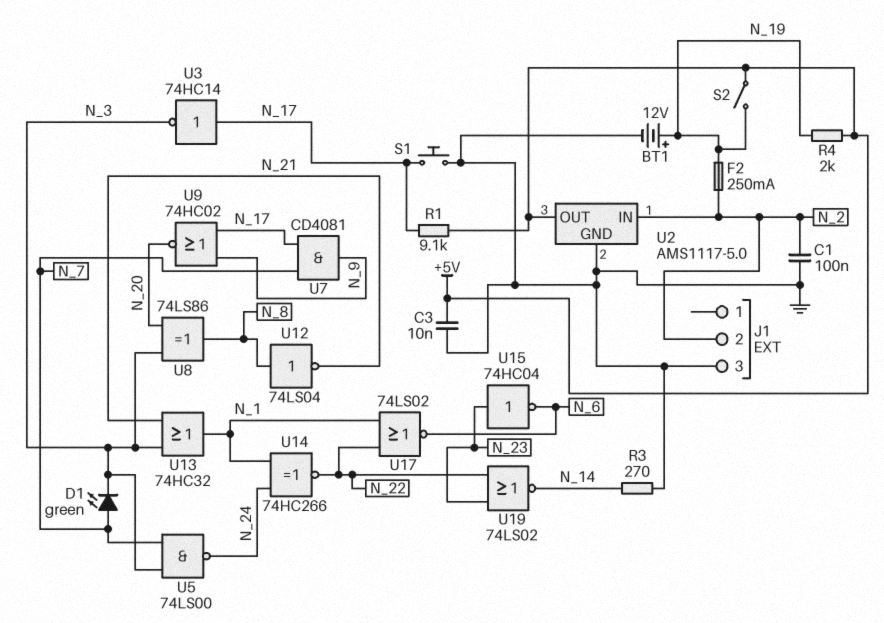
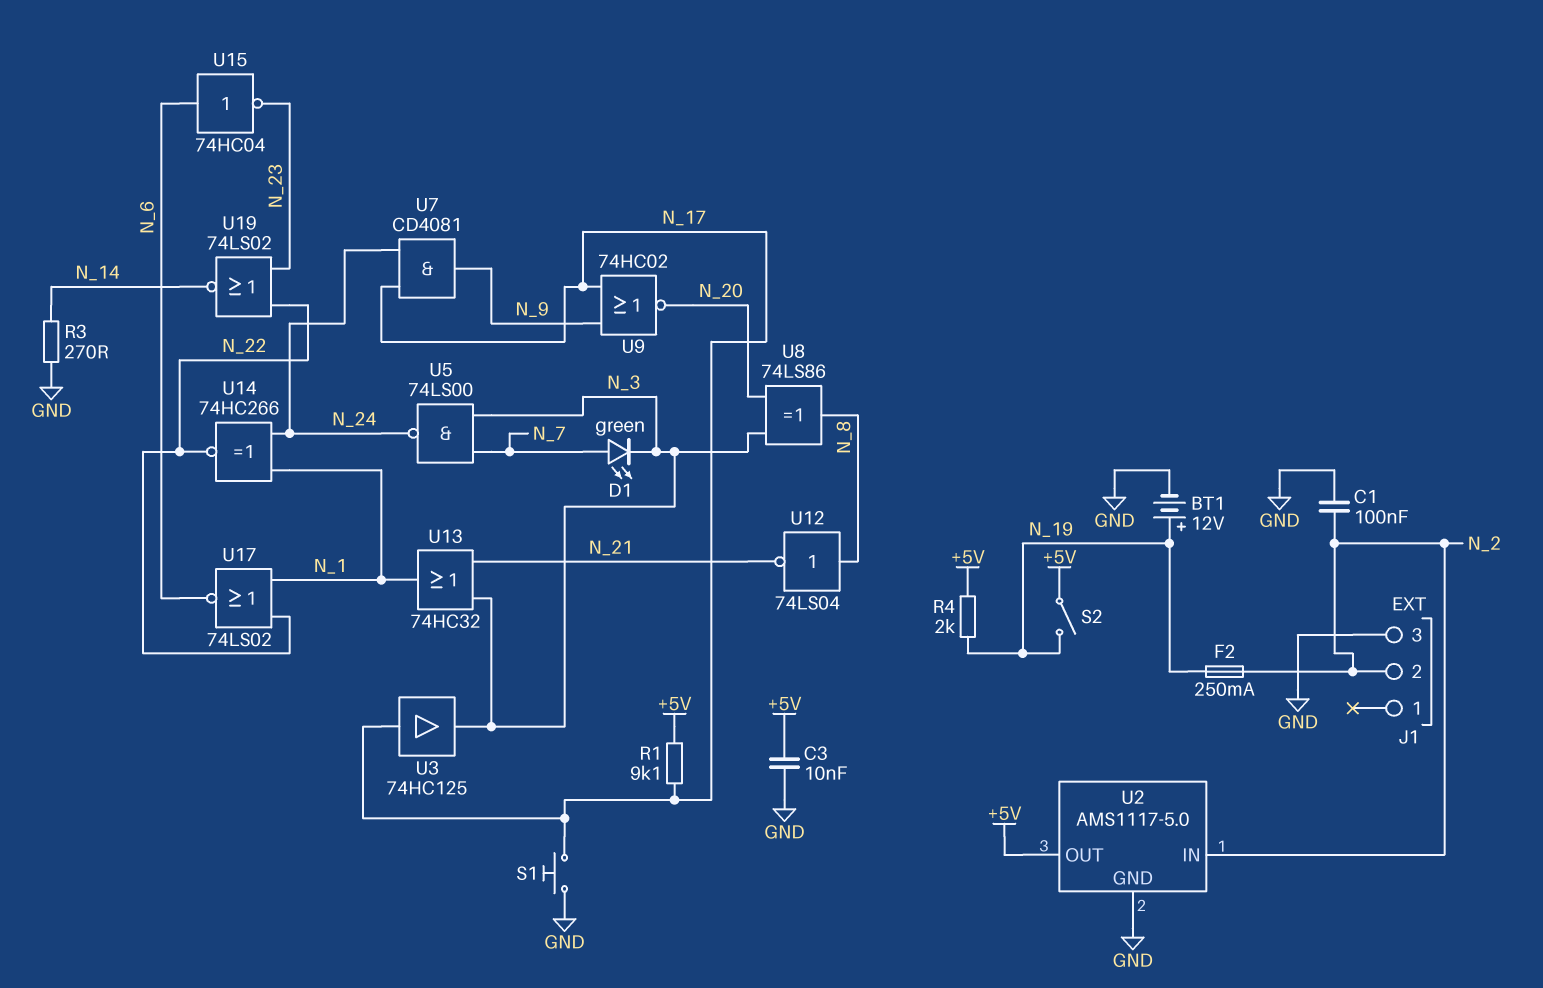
U3: NOT 74HC14 (in N_17, out N_3) -> buffer 74HC125 (in N_17, out N_3)
U7: AND CD4081 (in N_7, in N_17, out N_9) -> AND CD4081 (in N_17, in N_24, out N_9)
U15: NOT 74HC04 (in N_23, out N_6) -> NOT 74HC04 (in N_6, out N_23)

